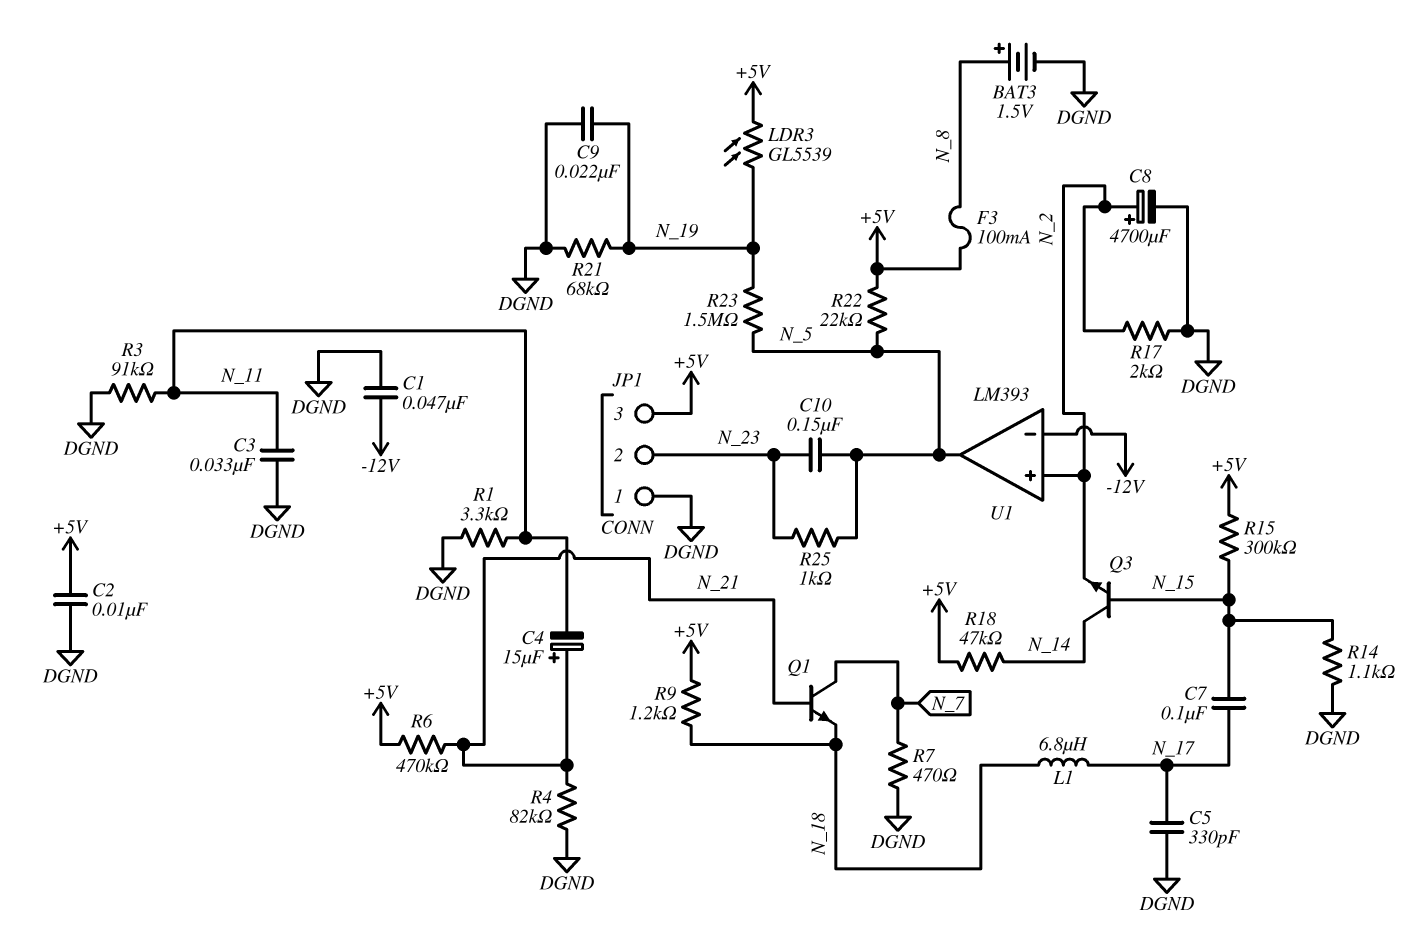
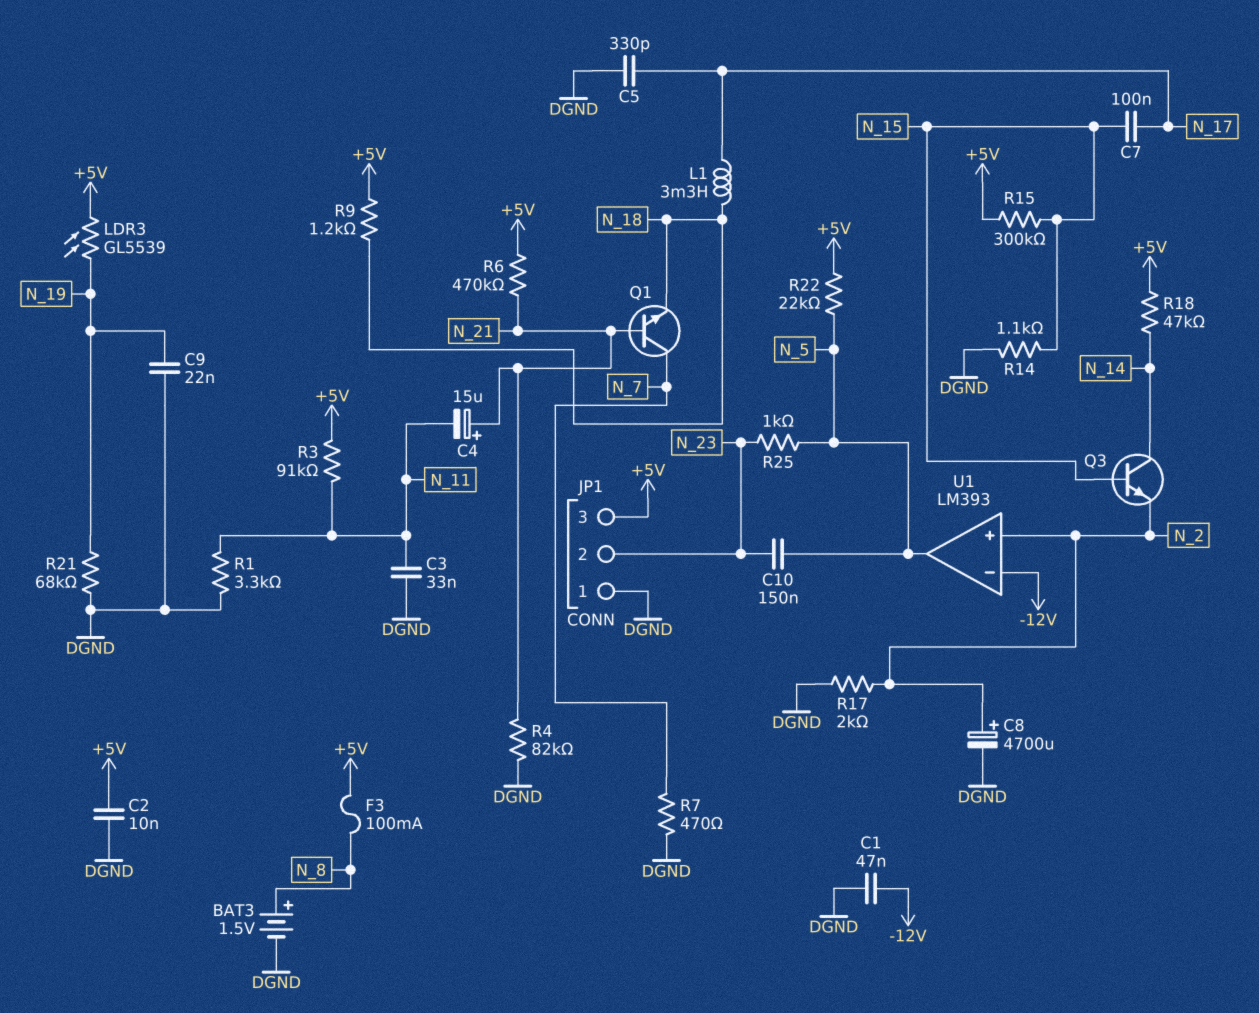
L1: 6.8uH (N_17, N_18) -> 3.3mH (N_17, N_18)
R3: 91k (DGND, N_11) -> 91k (+5V, N_11)
R23: 1.5M (N_5, N_19) -> none

